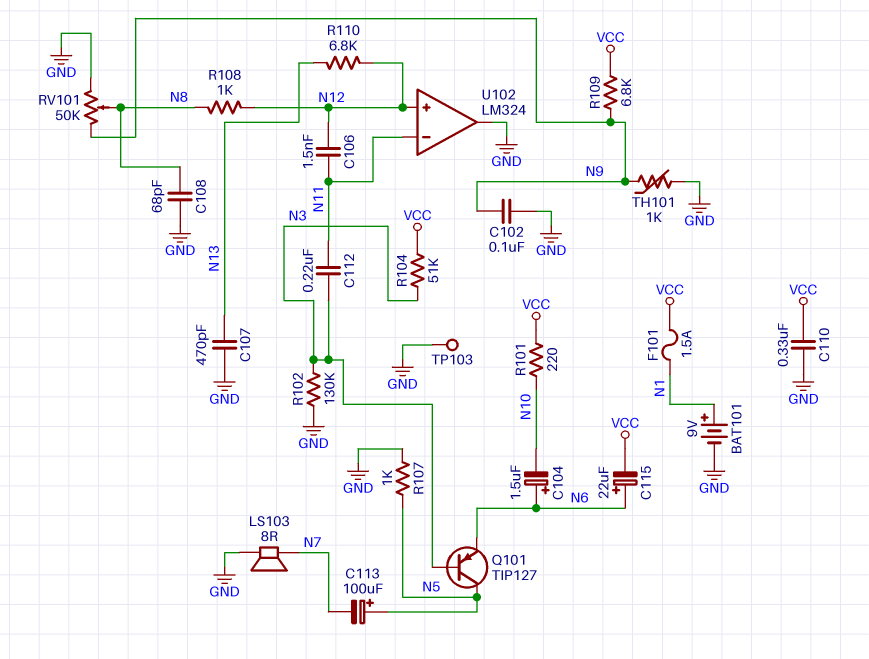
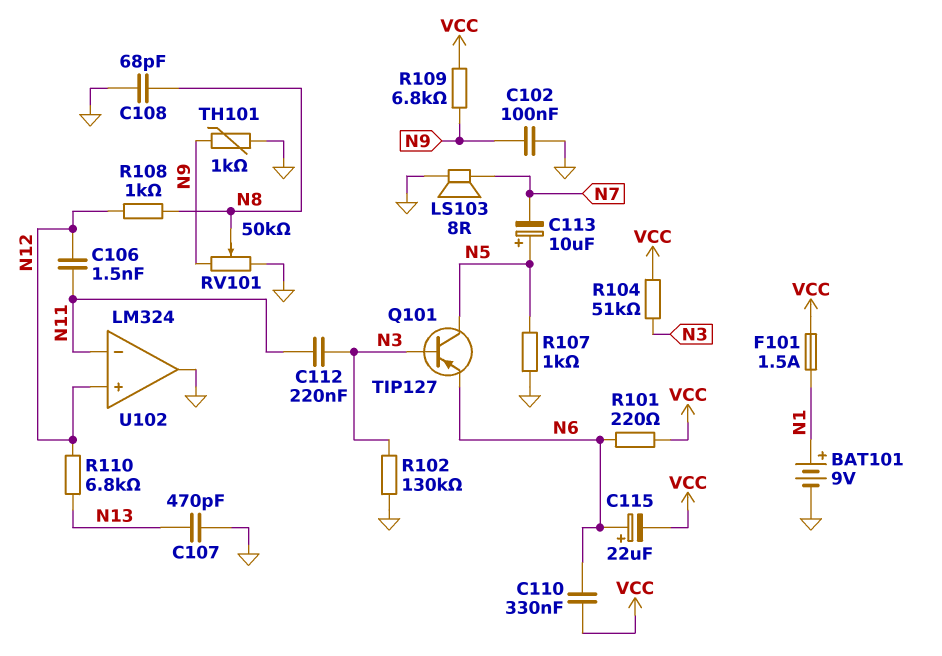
C104: 1.5uF (plus N6, minus N10) -> none
C110: 330nF (GND, VCC) -> 330nF (N6, VCC)
C113: 100uF (plus N5, minus N7) -> 10uF (plus N5, minus N7)
R101: 220 (N10, VCC) -> 220 (N6, VCC)
TP103: test point (GND) -> none

